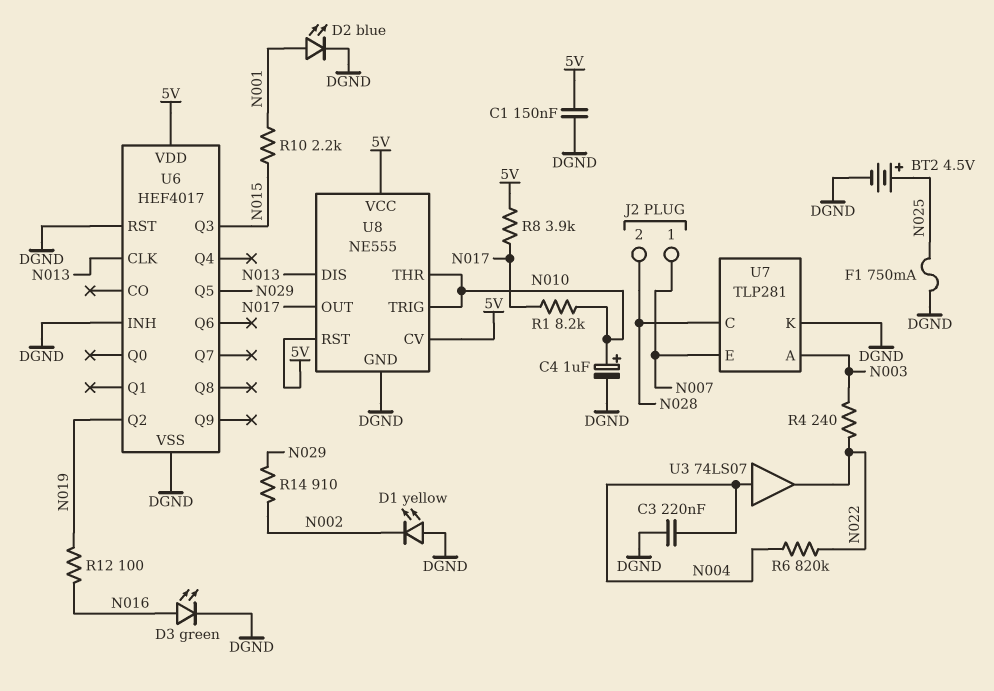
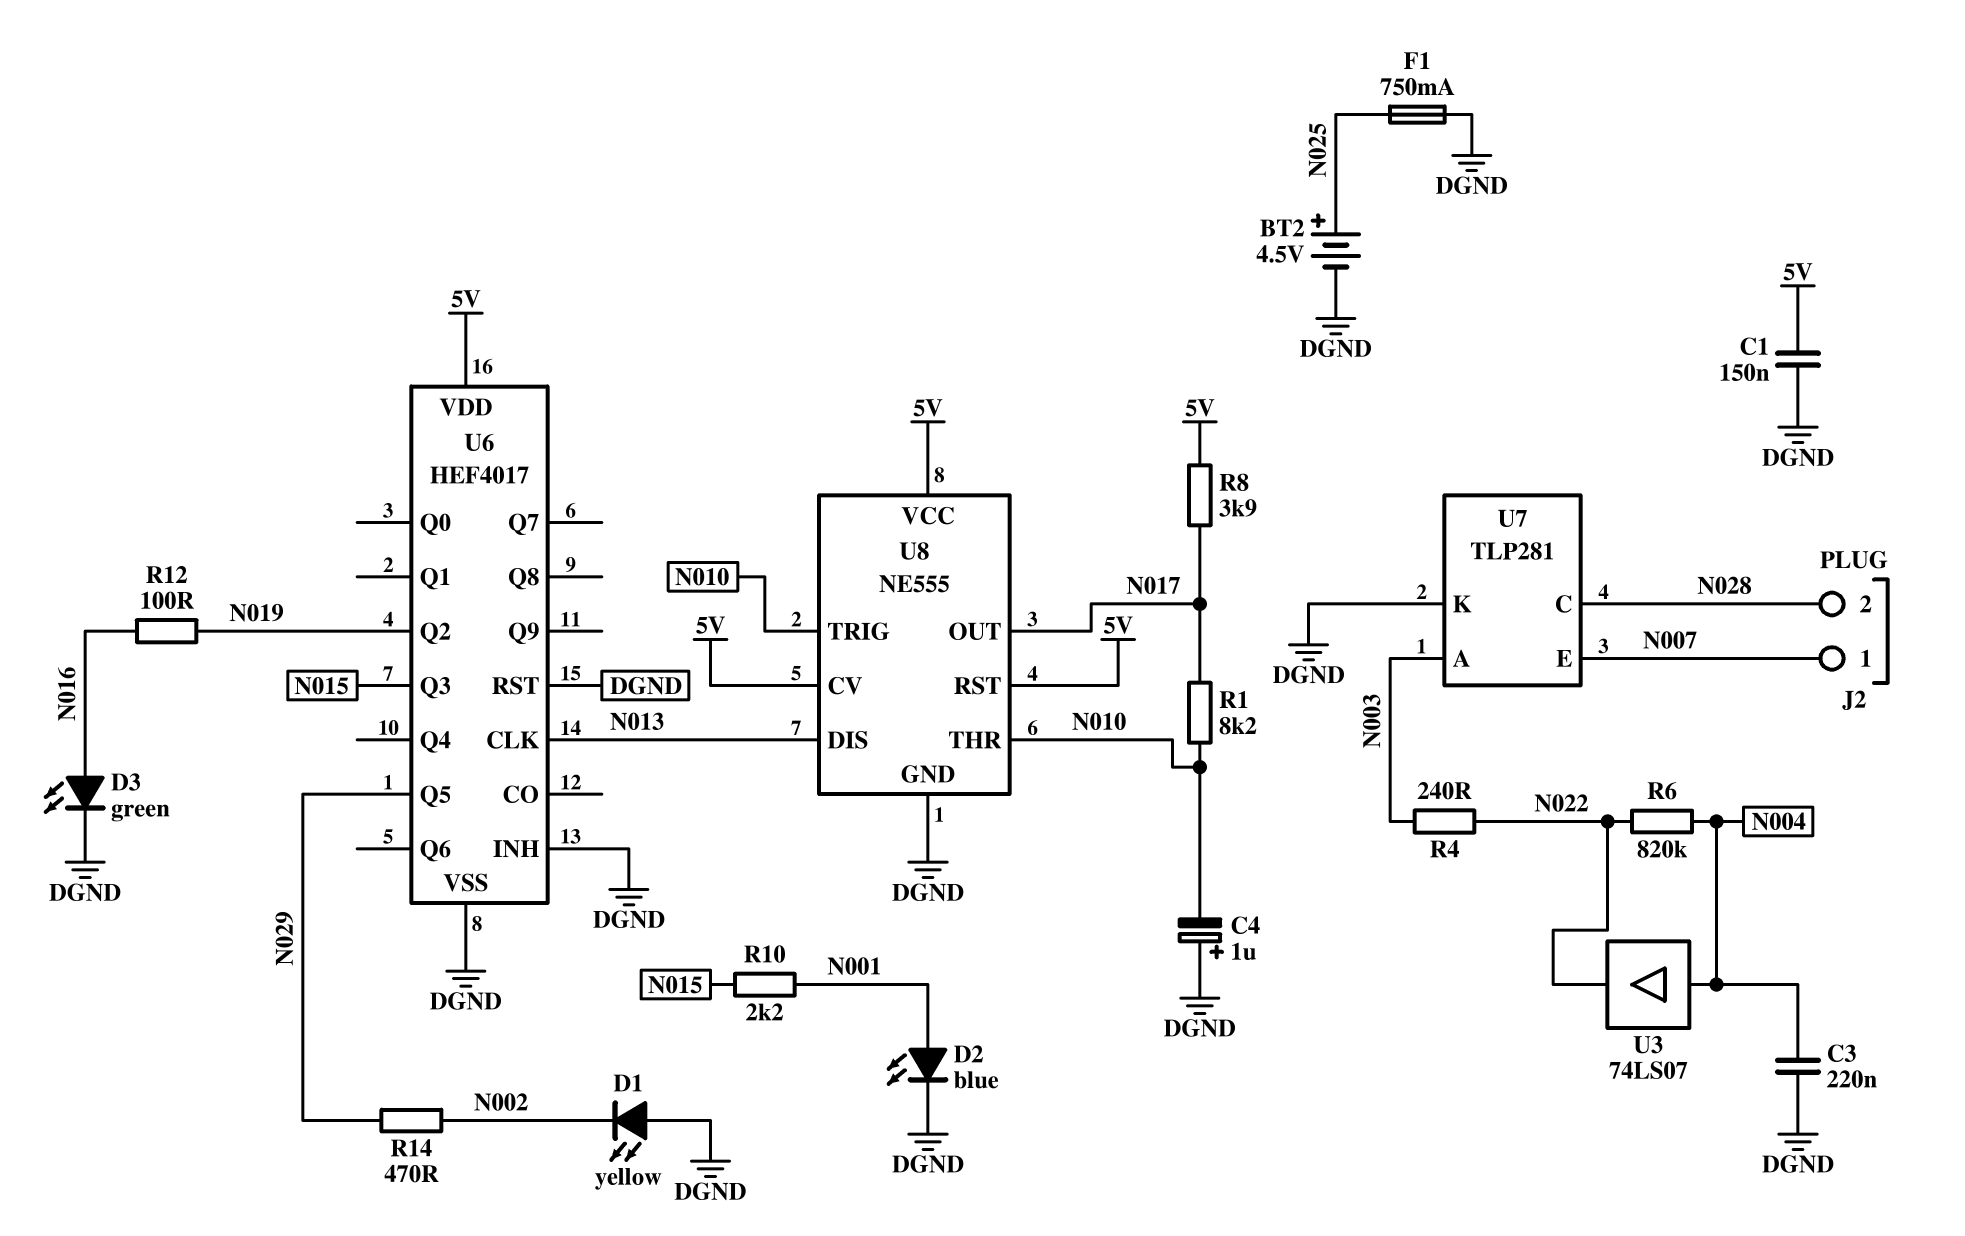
C4: 1uF (plus N010, minus DGND) -> 1uF (plus DGND, minus N010)
R14: 910 (N002, N029) -> 470 (N002, N029)

